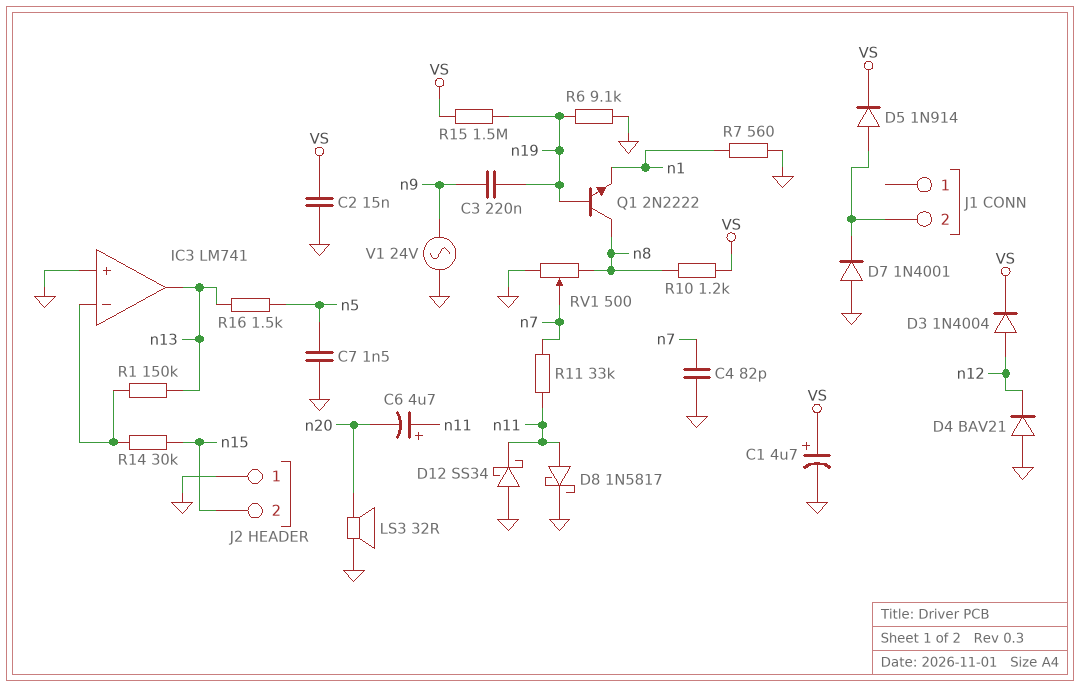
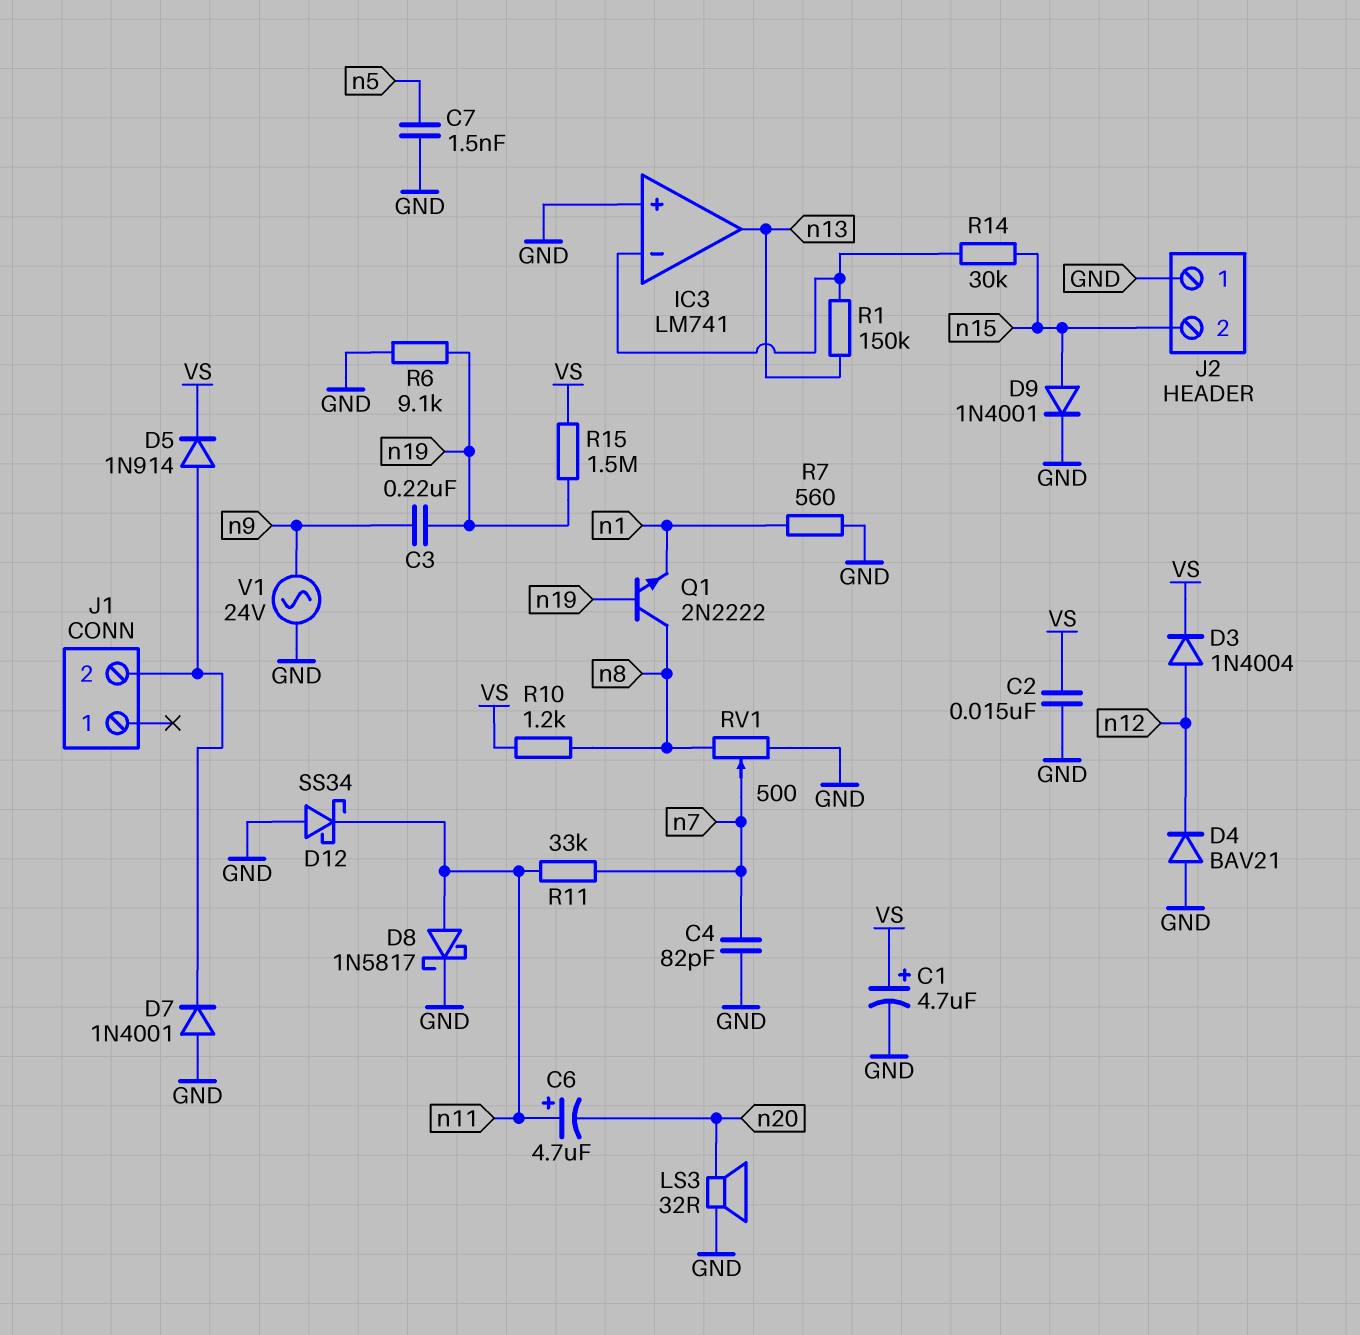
D9: none -> diode 1N4001 (A n15, K GND)
R16: 1.5k (n5, n13) -> none

